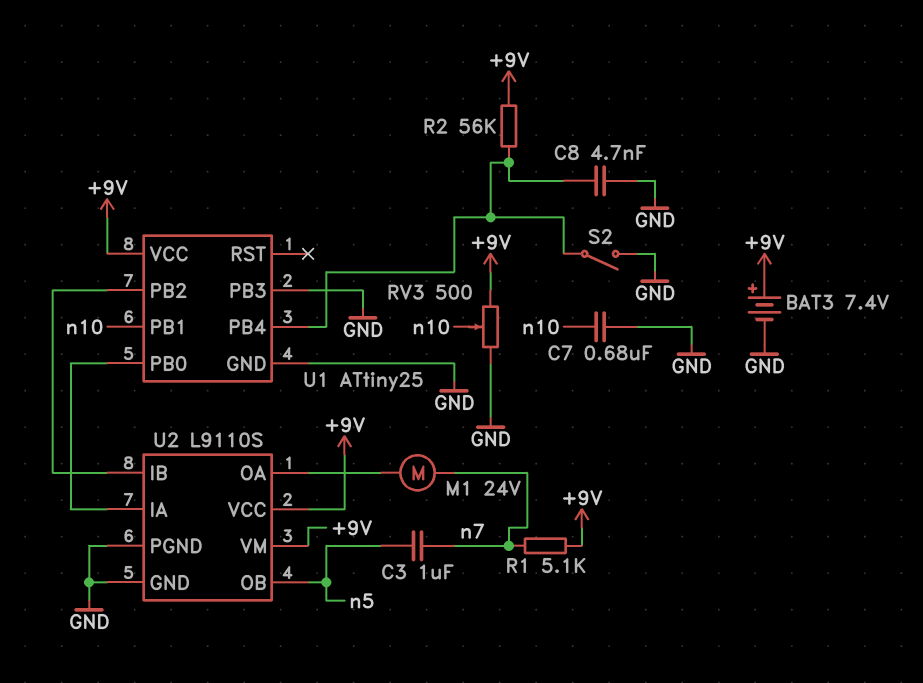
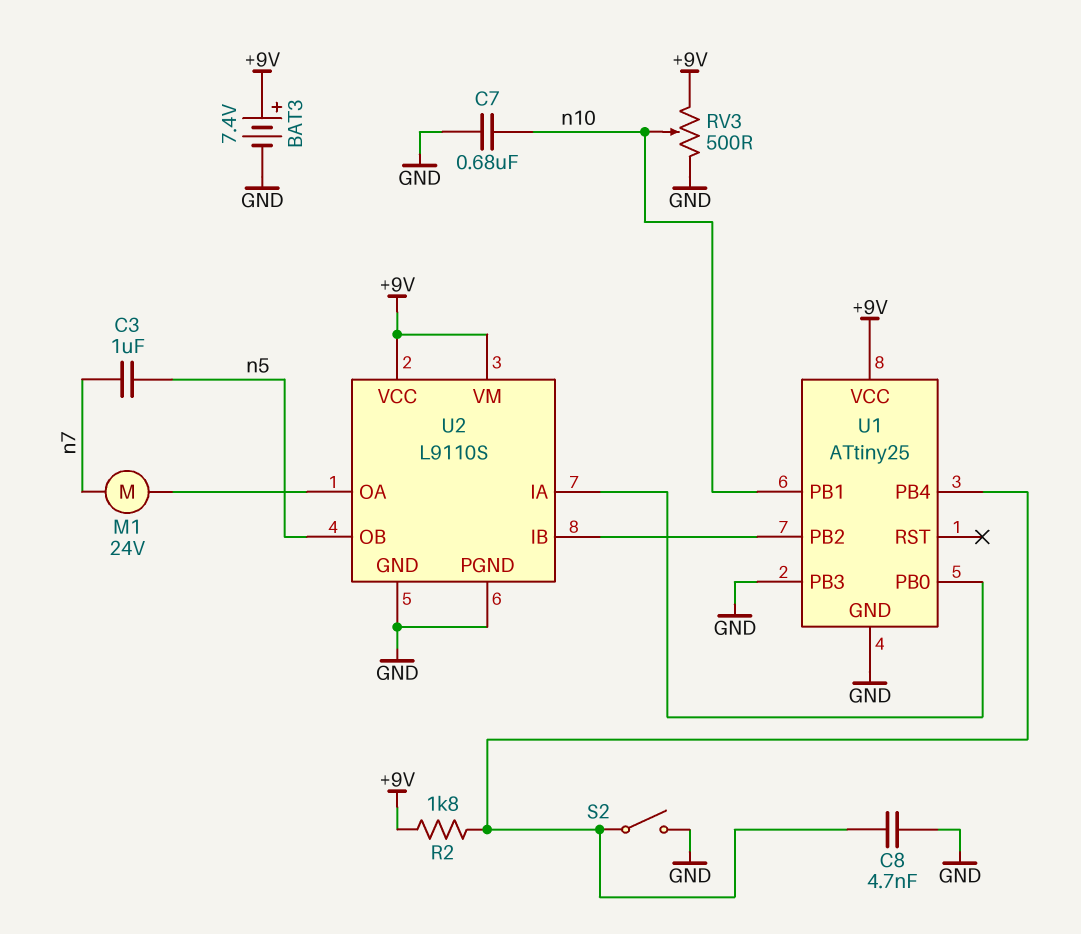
R1: 5.1k (+9V, n7) -> none
R2: 56k (+9V, U1/PB4) -> 1.8k (+9V, U1/PB4)

